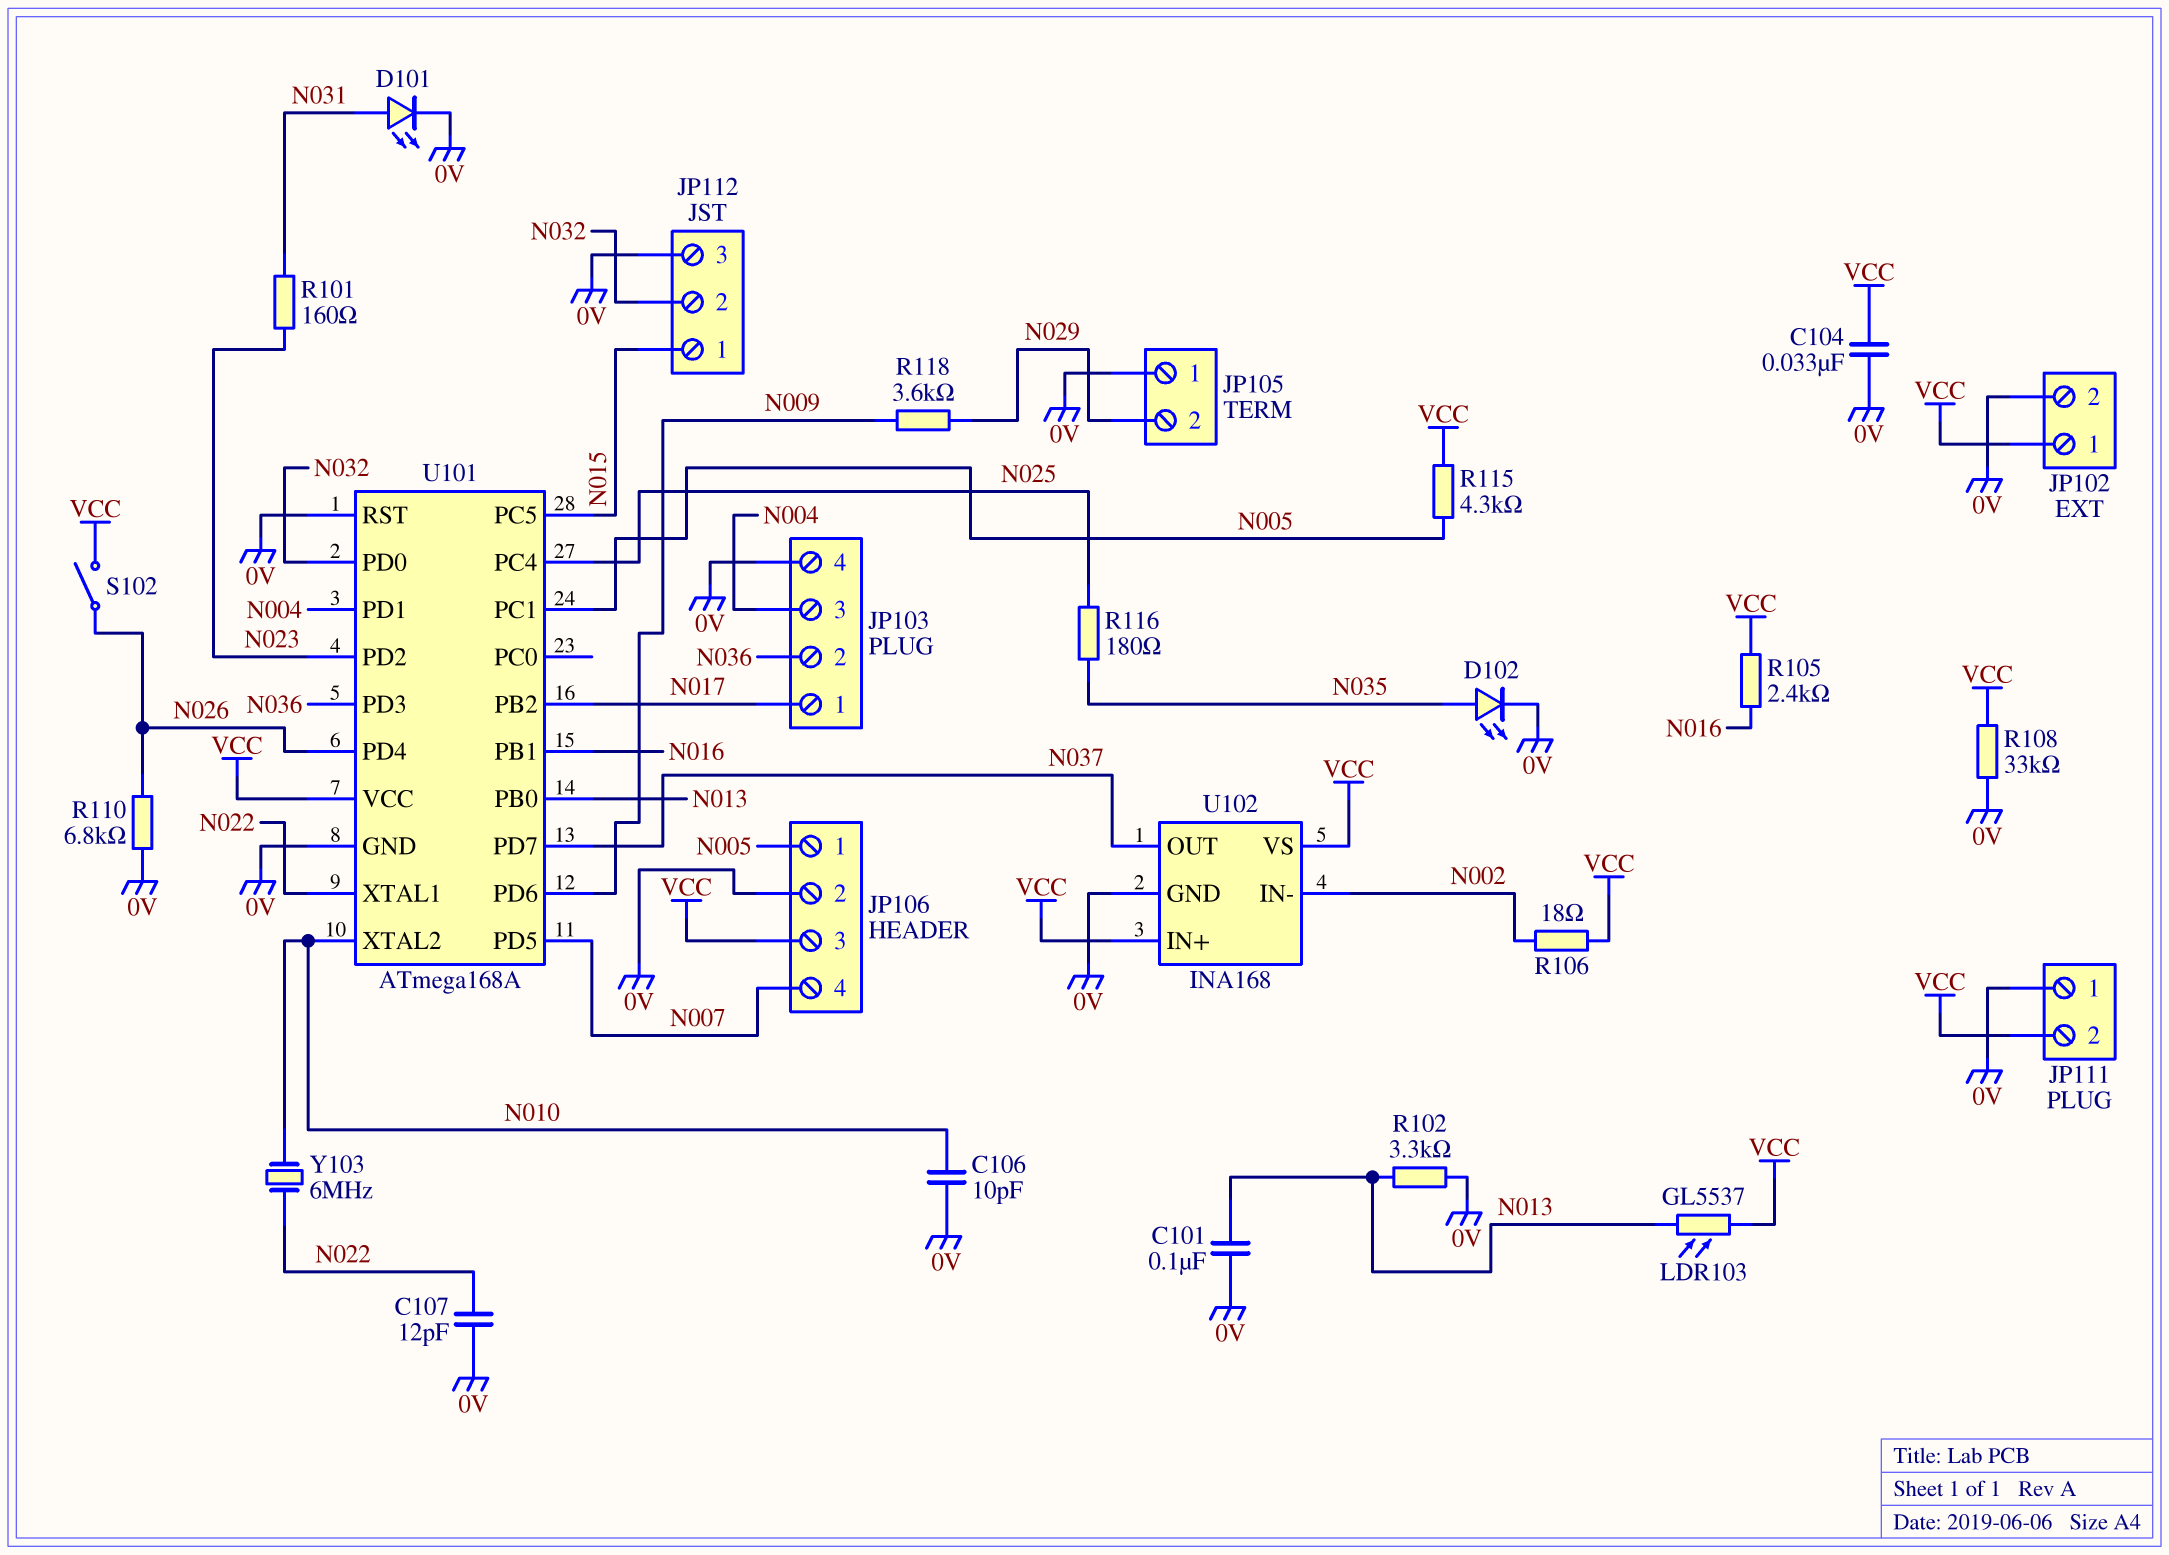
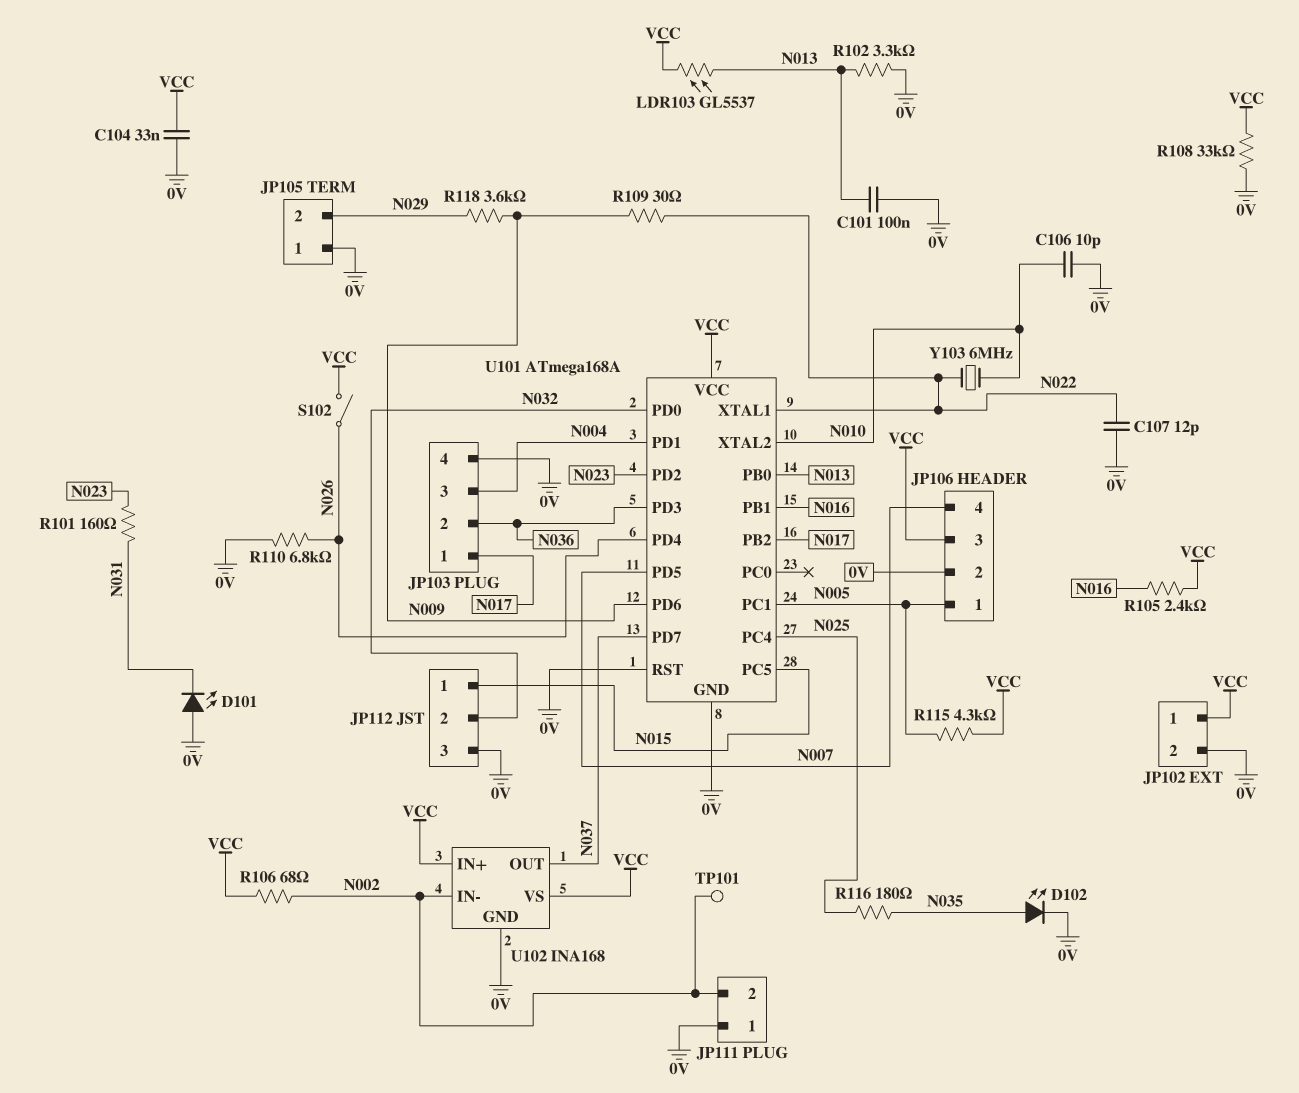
D101: LED (A N031, K 0V) -> LED (A 0V, K N031)
JP111 pin 2: VCC -> N002
R106: 18 (N002, VCC) -> 68 (N002, VCC)
R109: none -> 30 (N009, N022)
TP101: none -> test point (N002)

